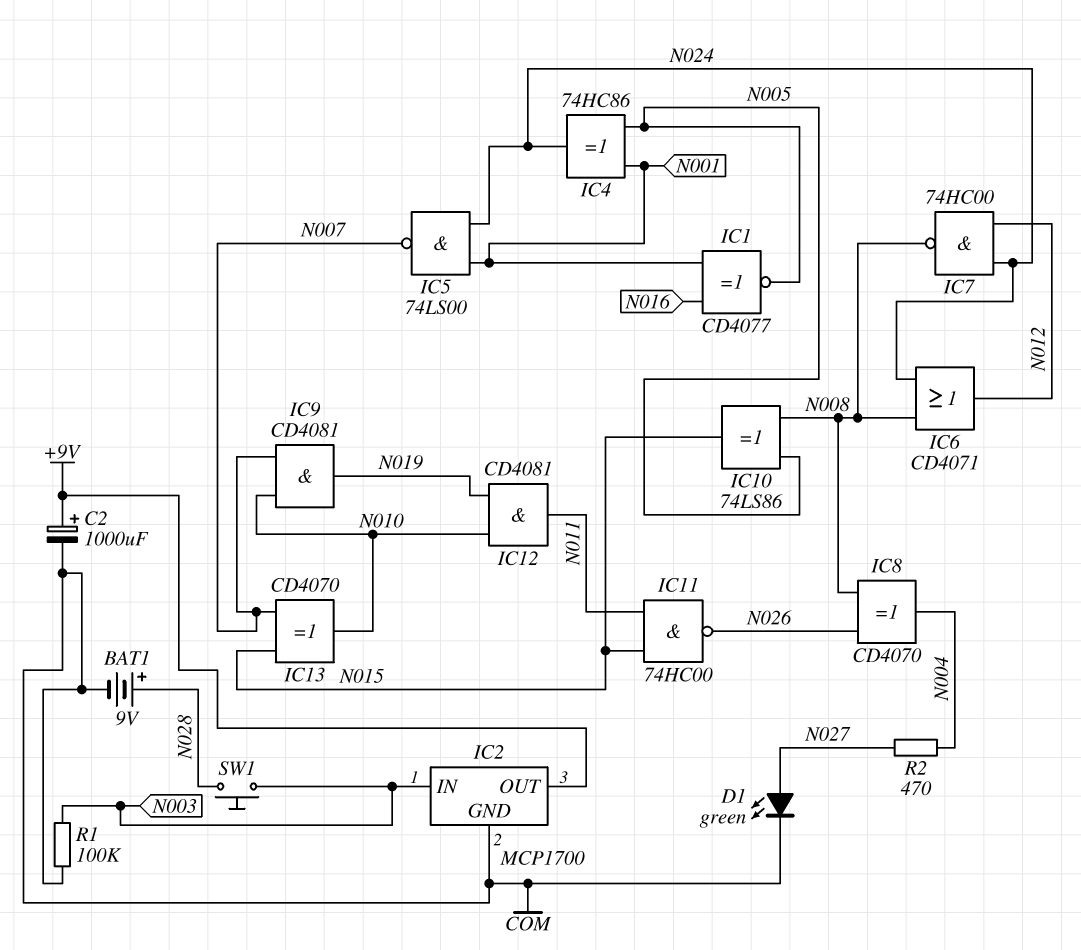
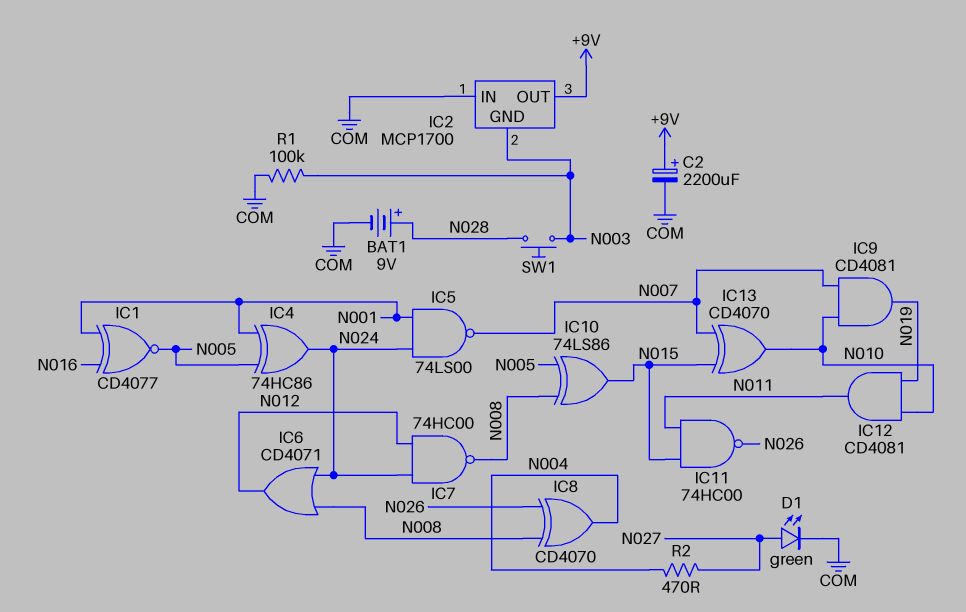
C2: 1000uF (plus +9V, minus COM) -> 2200uF (plus +9V, minus COM)
IC2 pin GND: COM -> N003
IC2 pin IN: N003 -> COM

